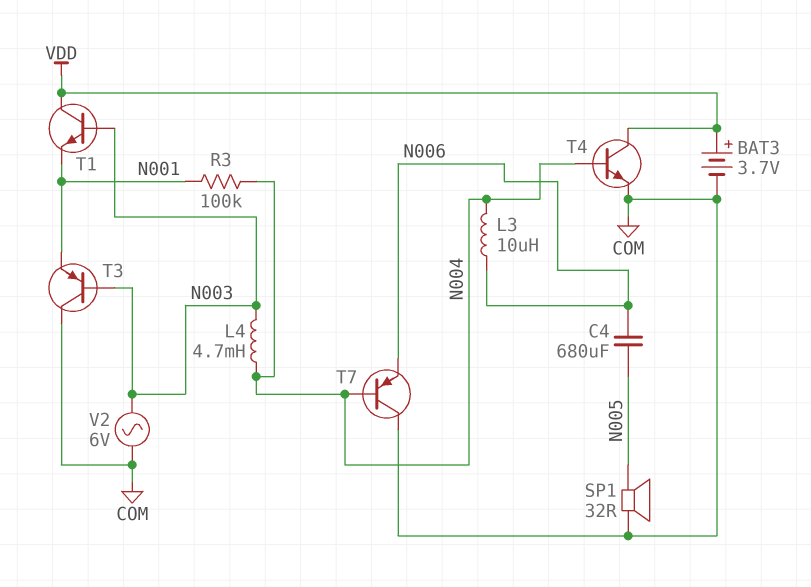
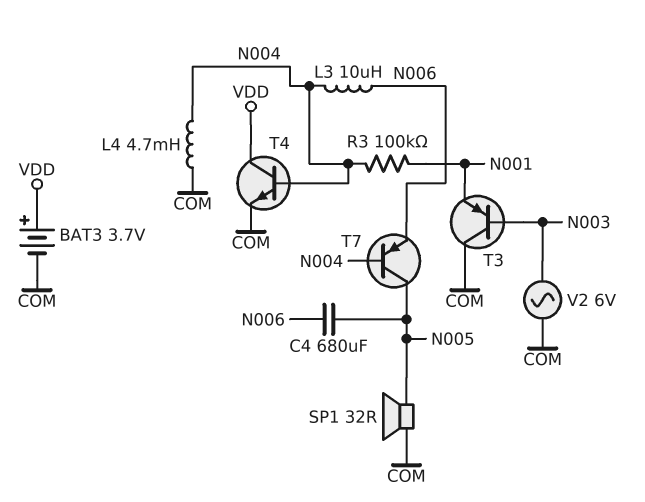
L4: 4.7mH (N003, N004) -> 4.7mH (COM, N004)
T1: NPN (B N003, C VDD, E N001) -> none
T7: PNP (B N004, C COM, E N006) -> PNP (B N004, C N005, E N006)

